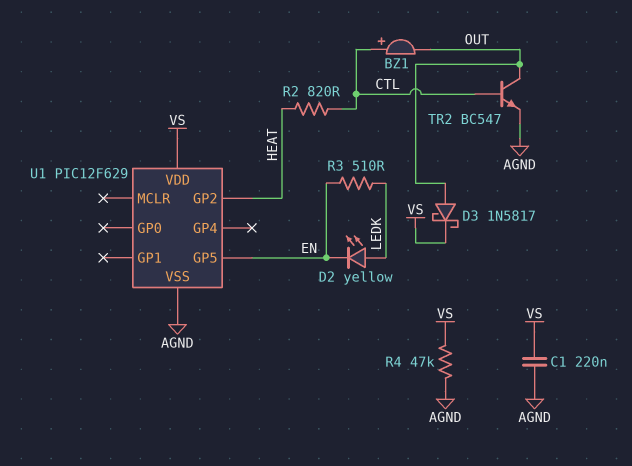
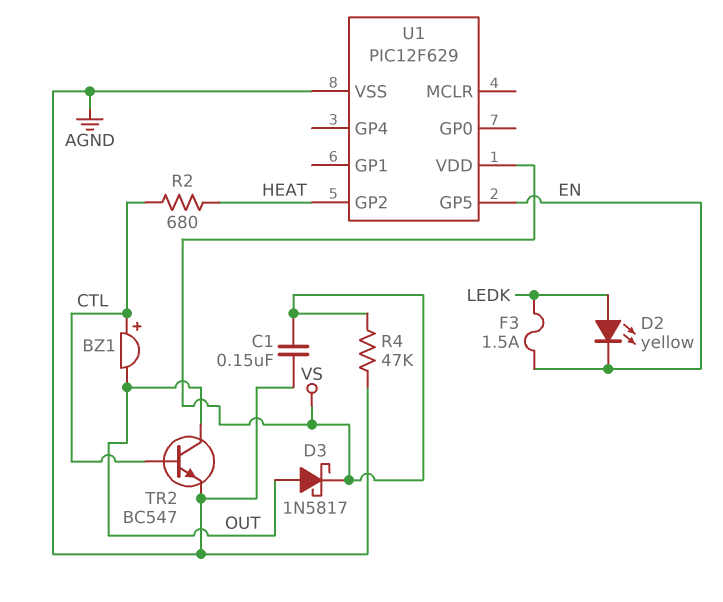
C1: 220nF (AGND, VS) -> 150nF (AGND, VS)
F3: none -> 1.5A (EN, LEDK)
R2: 820 (CTL, HEAT) -> 680 (CTL, HEAT)
R3: 510 (EN, LEDK) -> none

